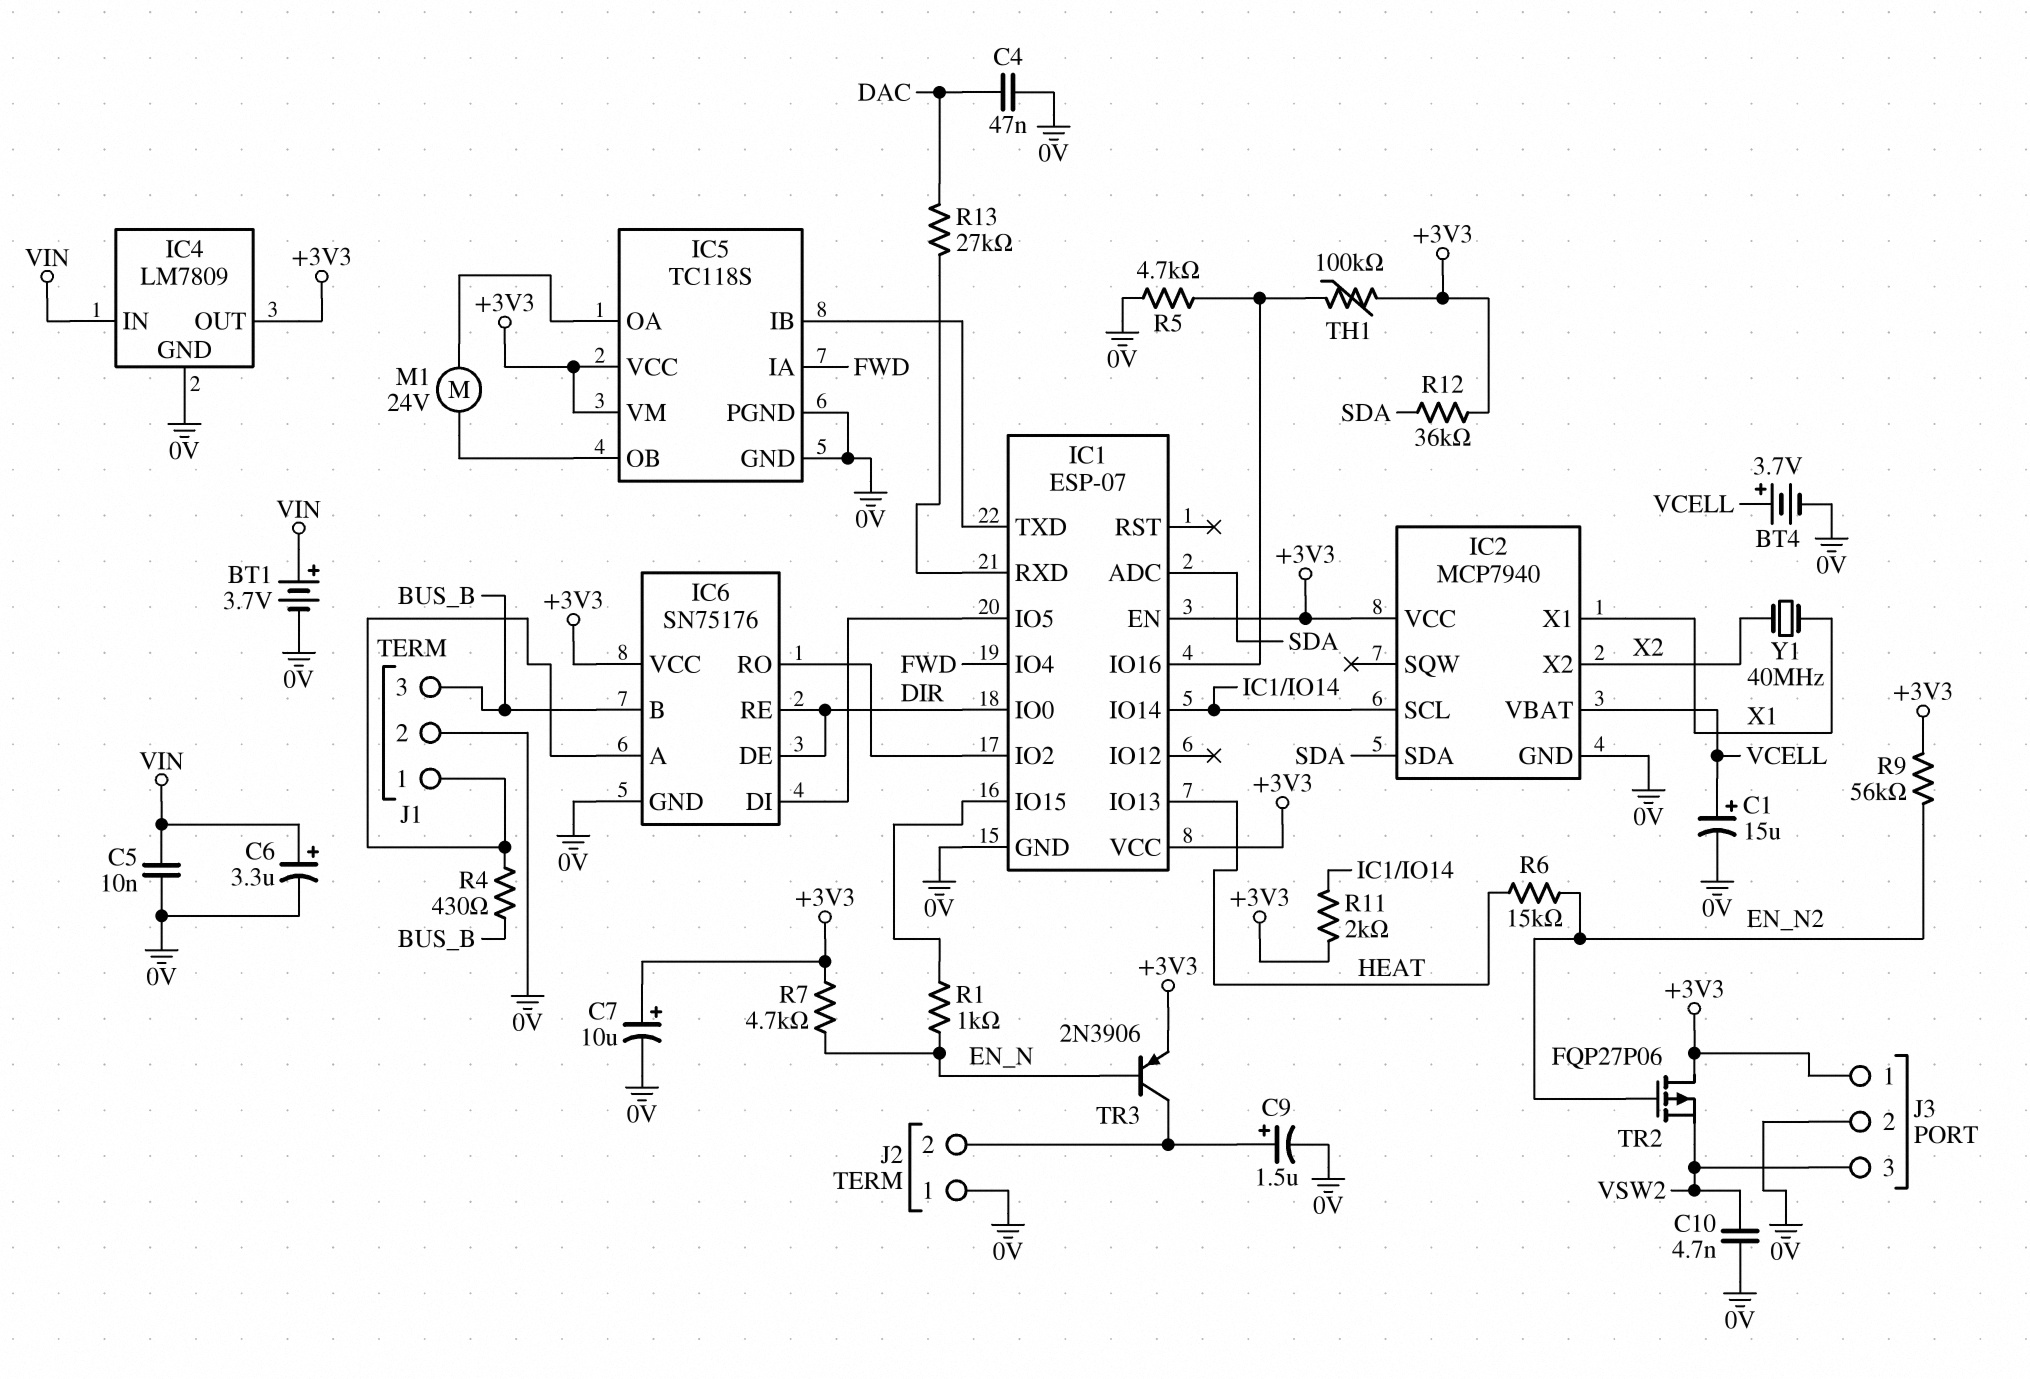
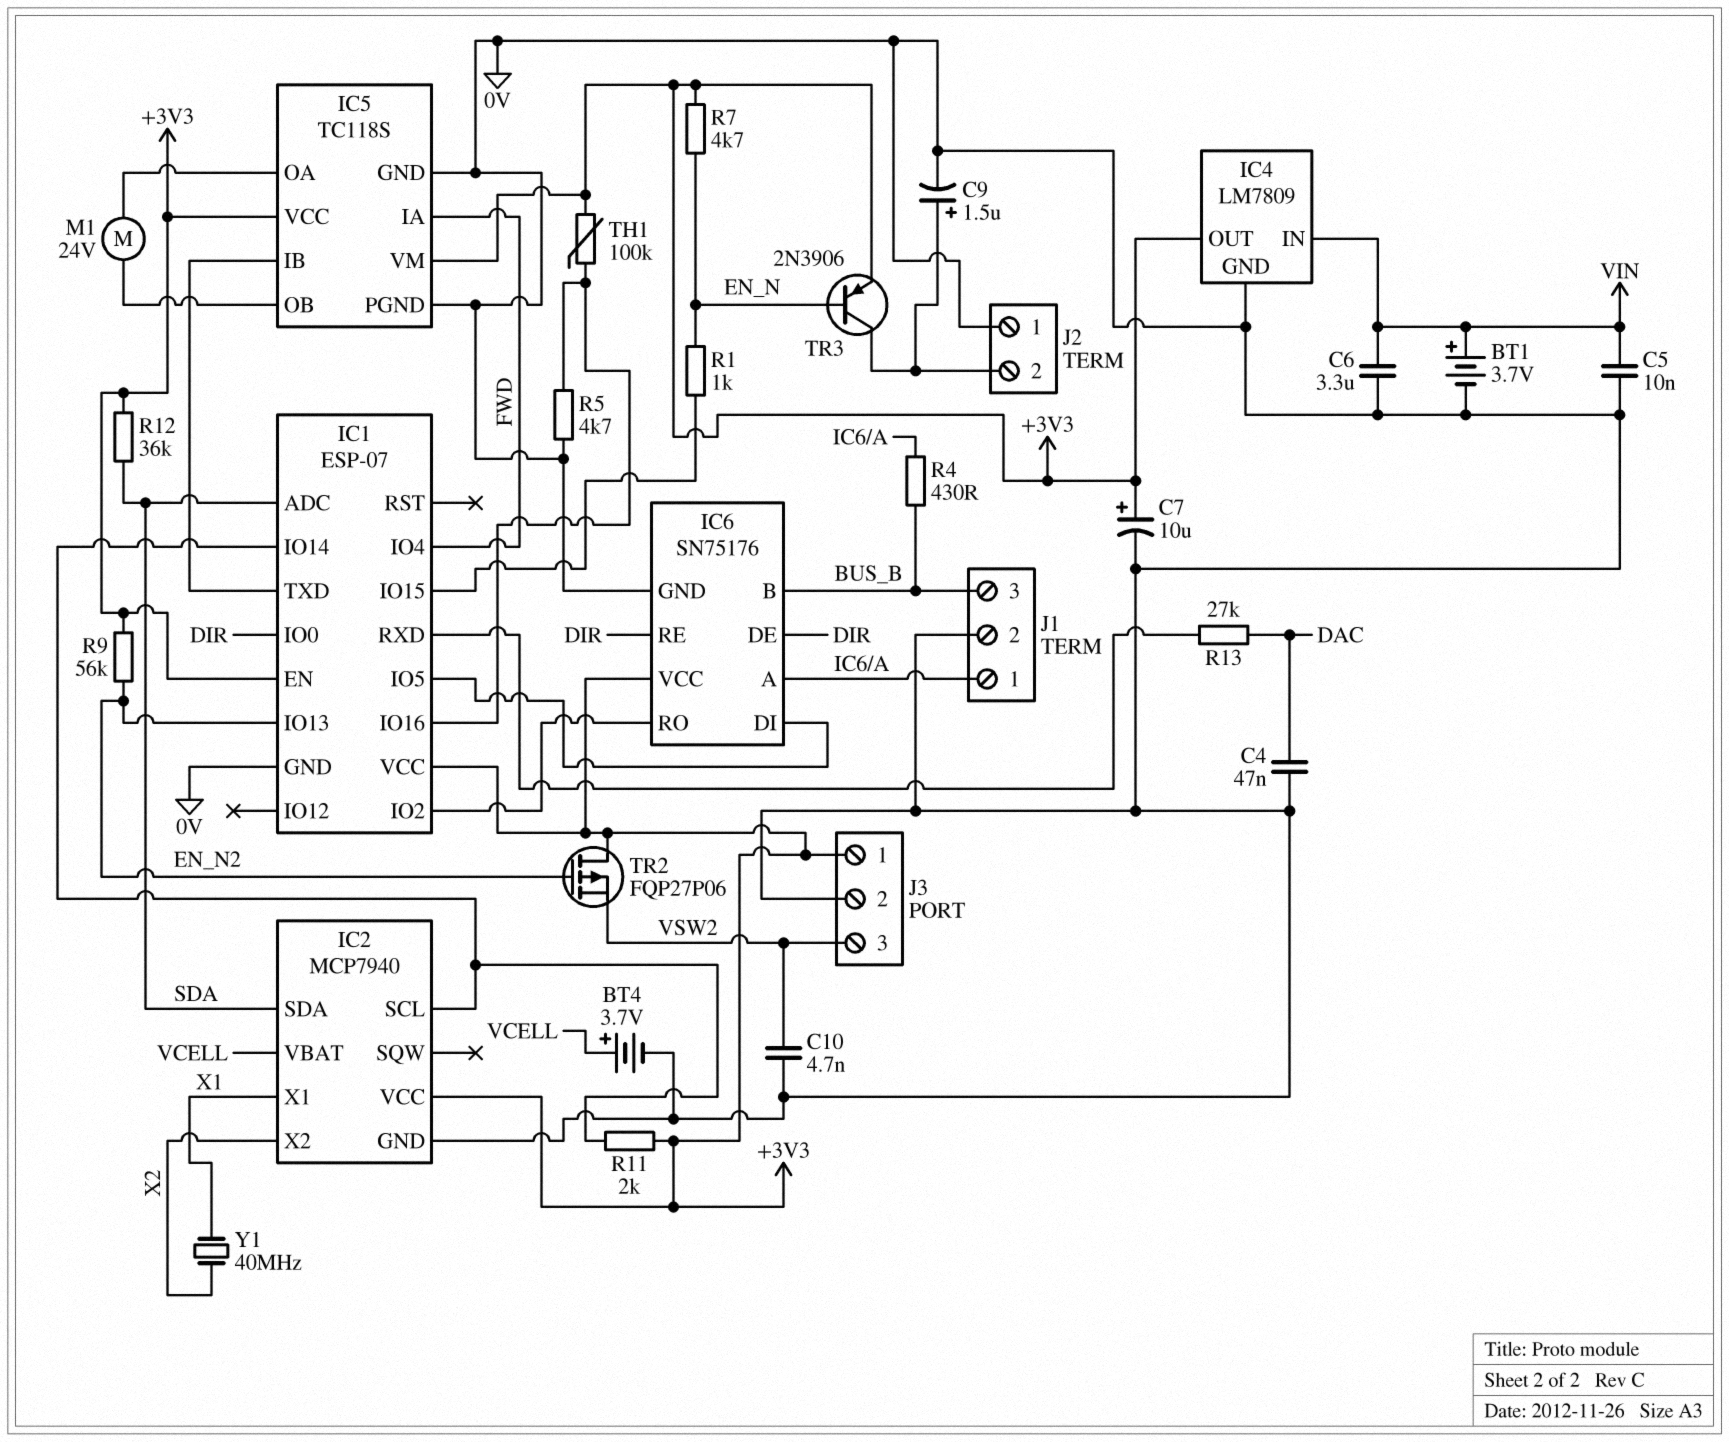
C1: 15uF (plus VCELL, minus 0V) -> none
C6: 3.3uF (plus VIN, minus 0V) -> 3.3uF (0V, VIN)
IC1 pin IO13: HEAT -> EN_N2
R6: 15k (EN_N2, HEAT) -> none

